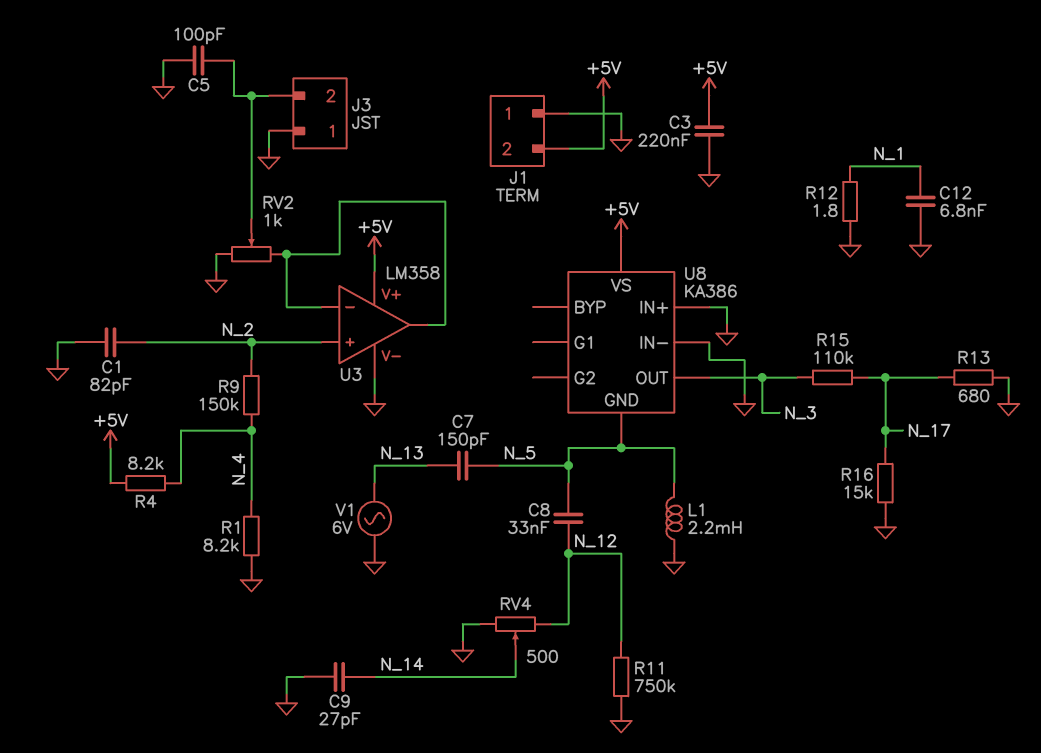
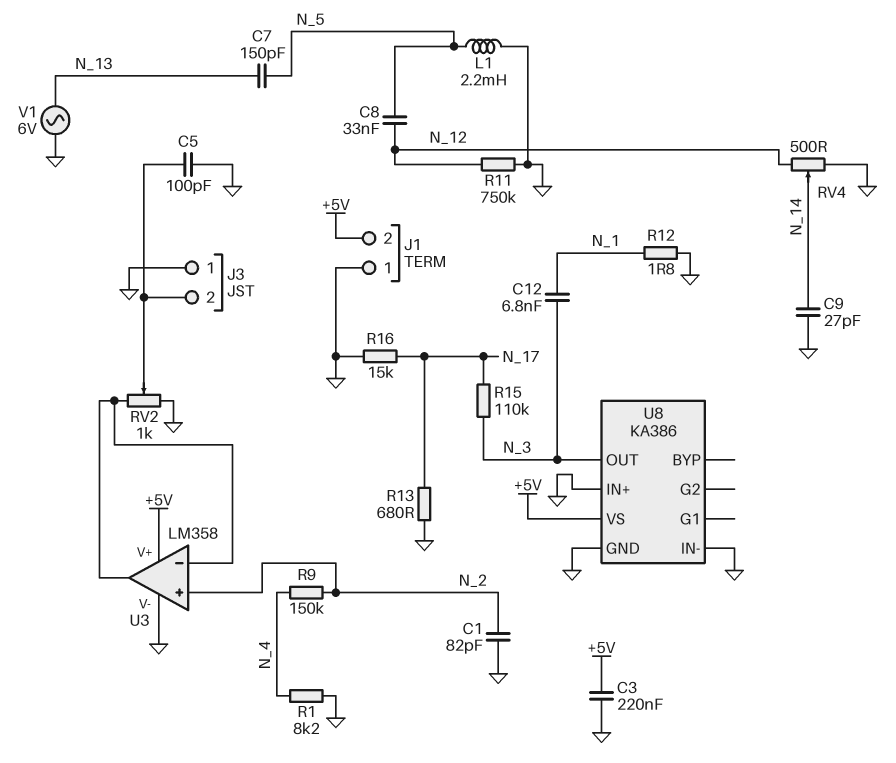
C12: 6.8nF (GND, N_1) -> 6.8nF (N_1, N_3)
R4: 8.2k (+5V, N_4) -> none
U8 pin GND: N_5 -> GND

